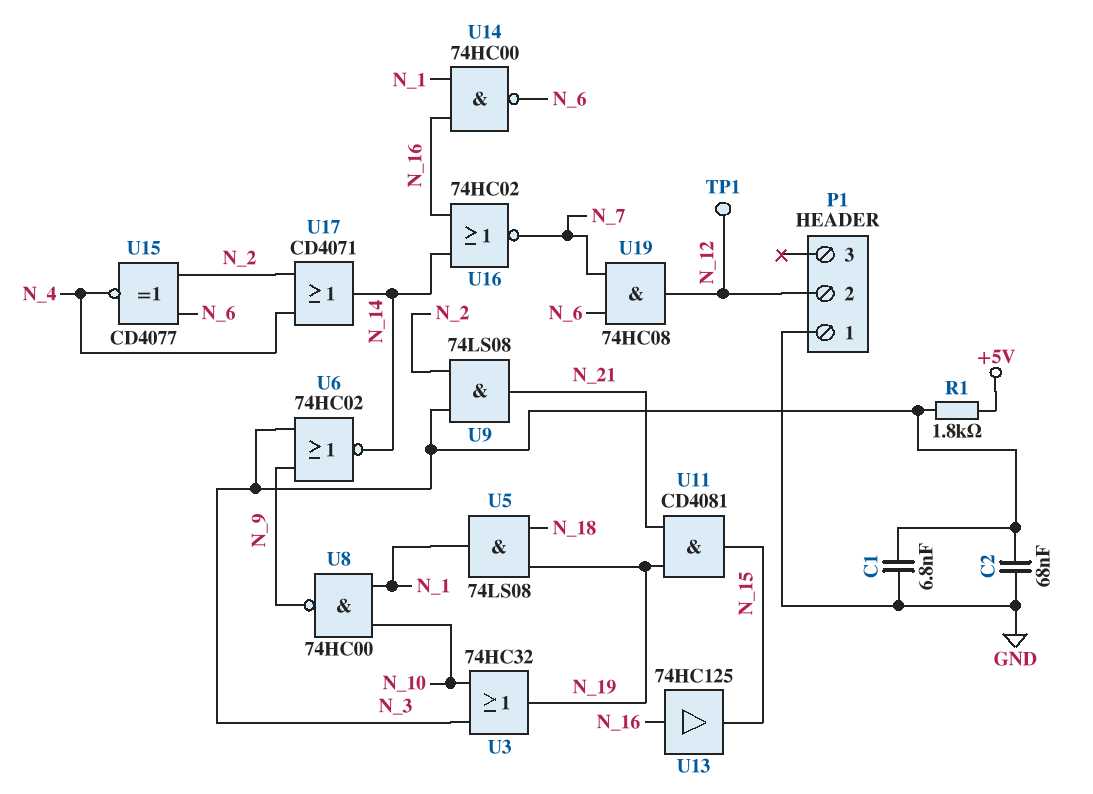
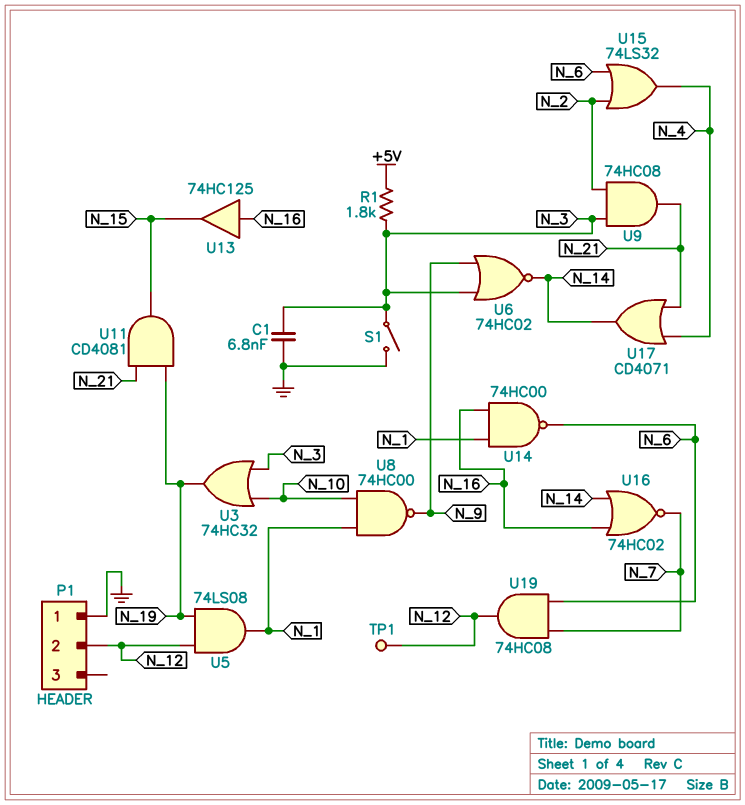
C2: 68nF (GND, N_3) -> none
S1: none -> switch (GND, N_3)
U5: AND 74LS08 (in N_18, in N_19, out N_1) -> AND 74LS08 (in N_12, in N_19, out N_1)
U9: AND 74LS08 (in N_2, in N_3, out N_21) -> AND 74HC08 (in N_2, in N_3, out N_21)
U15: XNOR CD4077 (in N_2, in N_6, out N_4) -> OR 74LS32 (in N_2, in N_6, out N_4)
U17: OR CD4071 (in N_2, in N_4, out N_14) -> OR CD4071 (in N_4, in N_21, out N_14)

